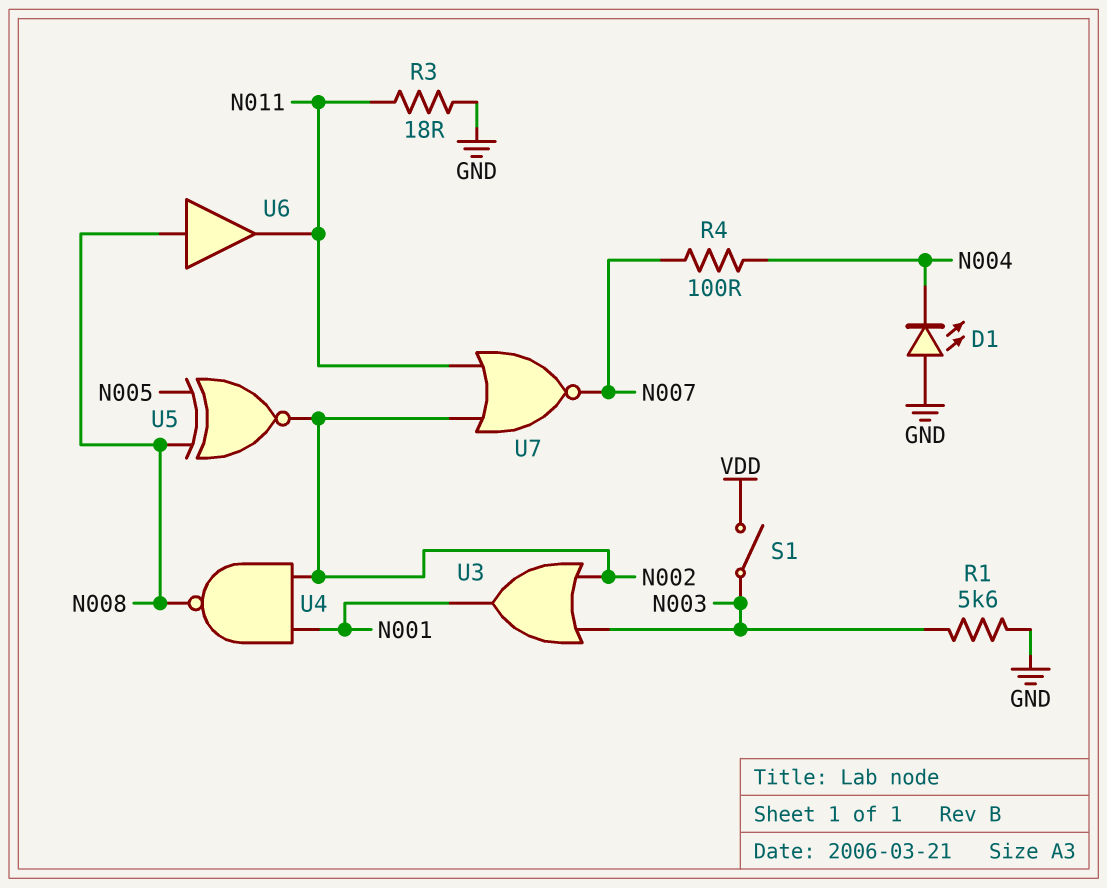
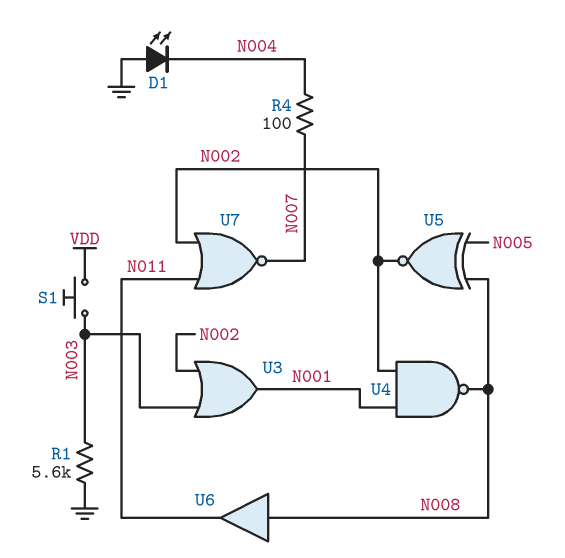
R3: 18 (GND, N011) -> none
S1: switch (N003, VDD) -> button (N003, VDD)

